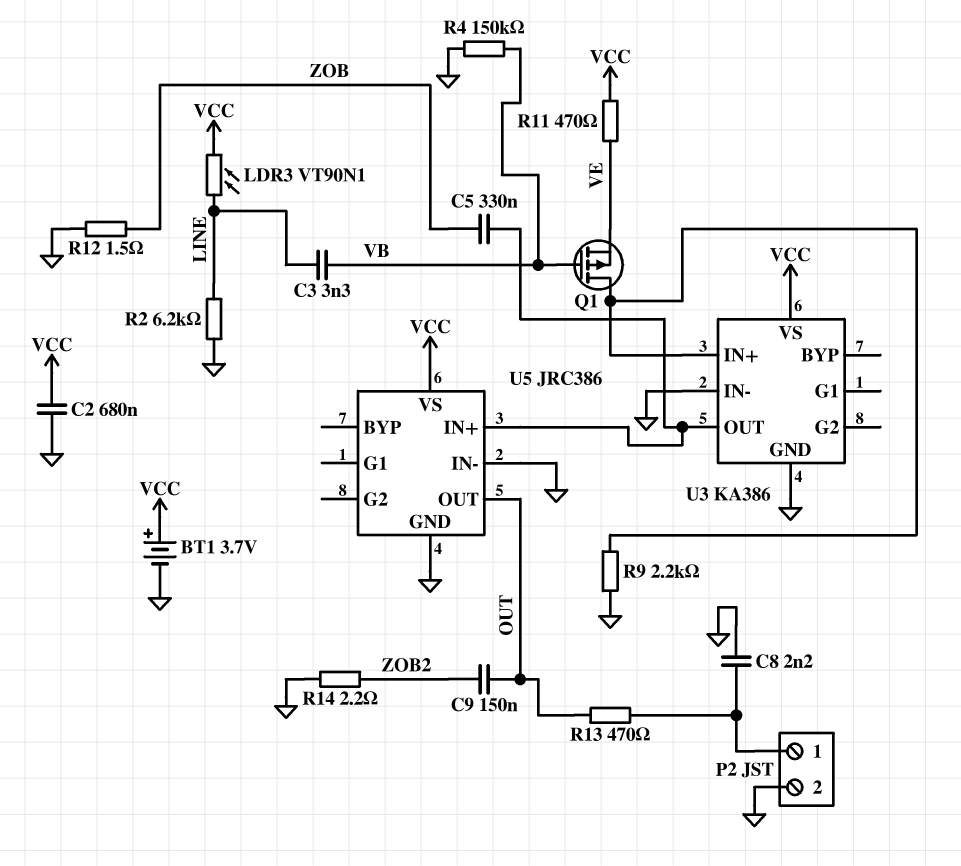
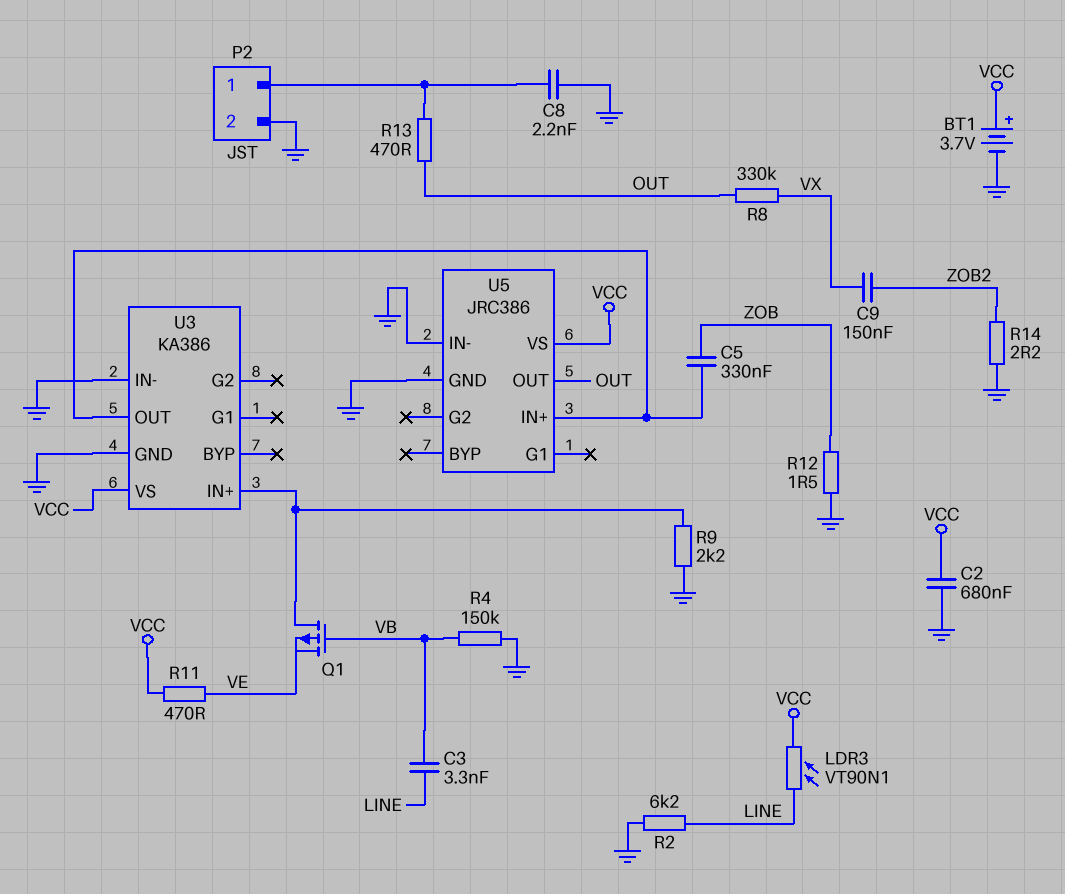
C9: 150nF (OUT, ZOB2) -> 150nF (VX, ZOB2)
R8: none -> 330k (OUT, VX)

